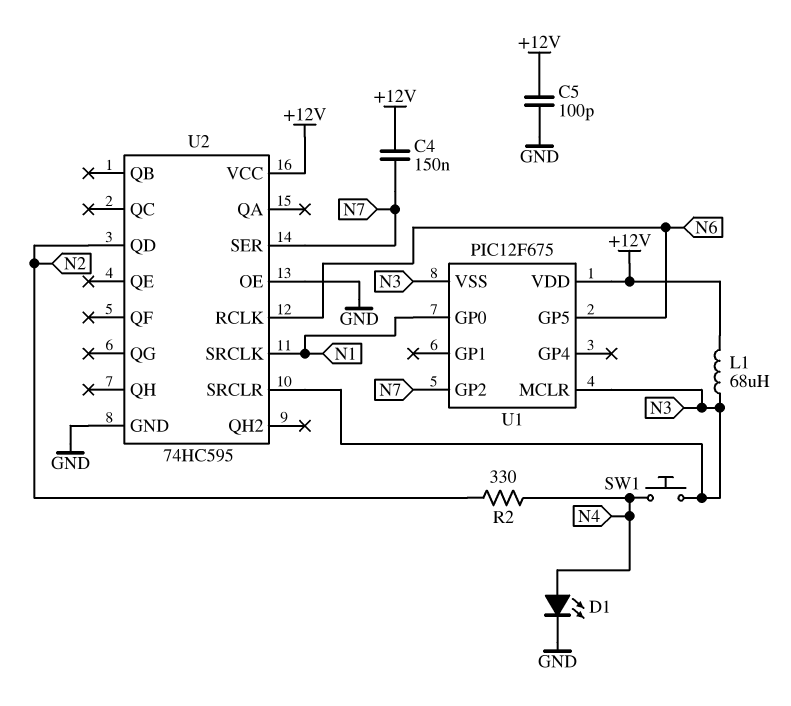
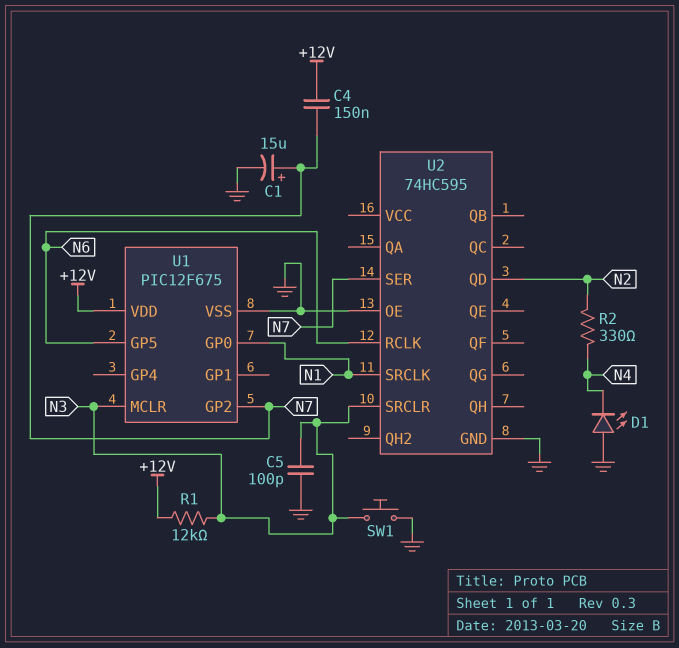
C1: none -> 15uF (plus N7, minus GND)
C5: 100pF (+12V, GND) -> 100pF (GND, N3)
D1: LED (A N4, K GND) -> LED (A GND, K N4)
L1: 68uH (+12V, N3) -> none
R1: none -> 12k (+12V, N3)
SW1: button (N3, N4) -> button (GND, N3)
U1 pin VSS: N3 -> GND
U2 pin VCC: +12V -> none

